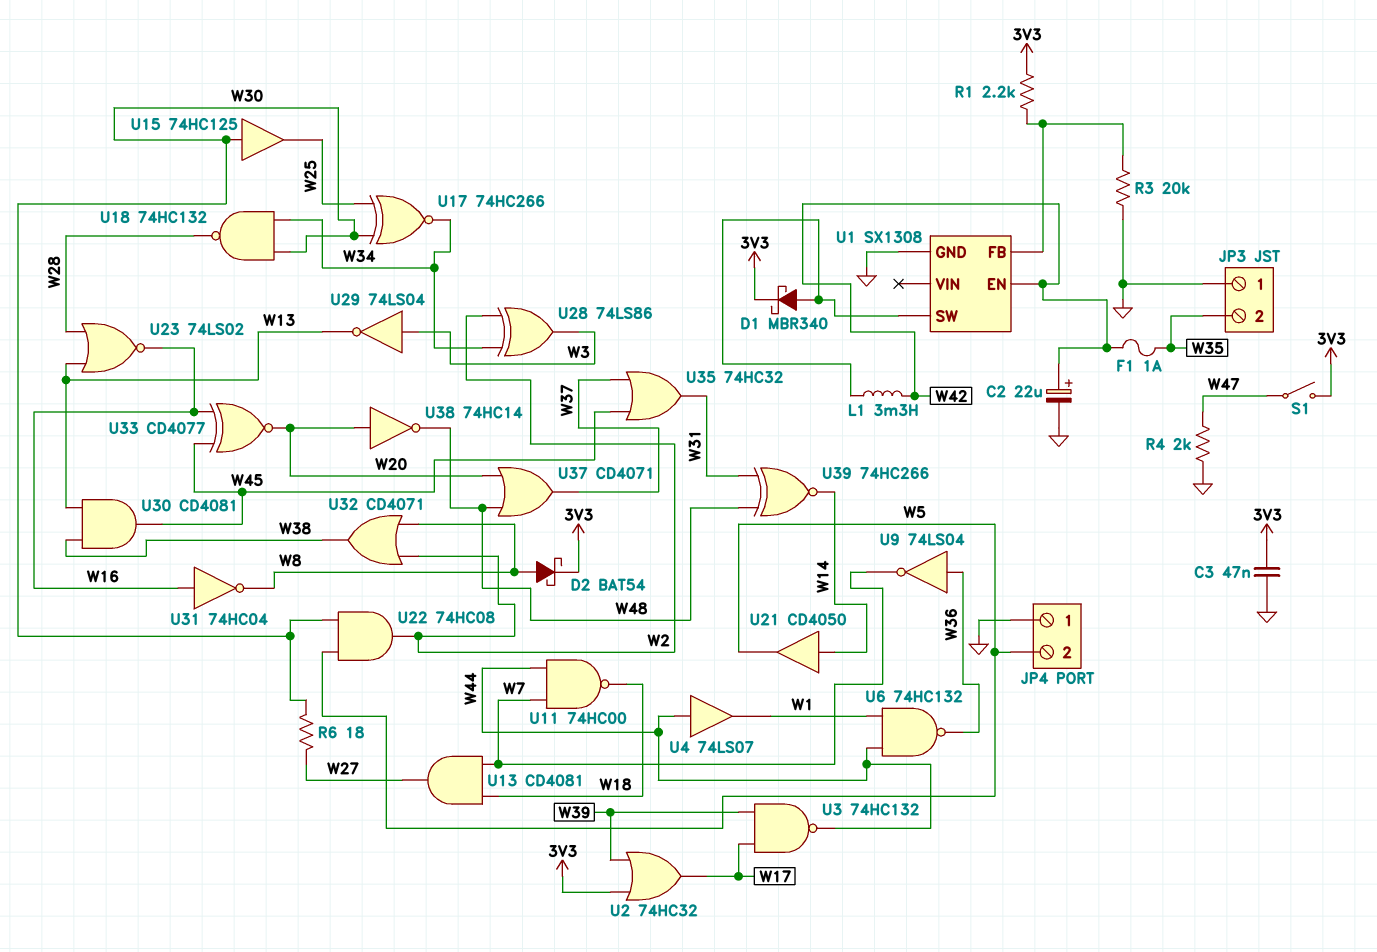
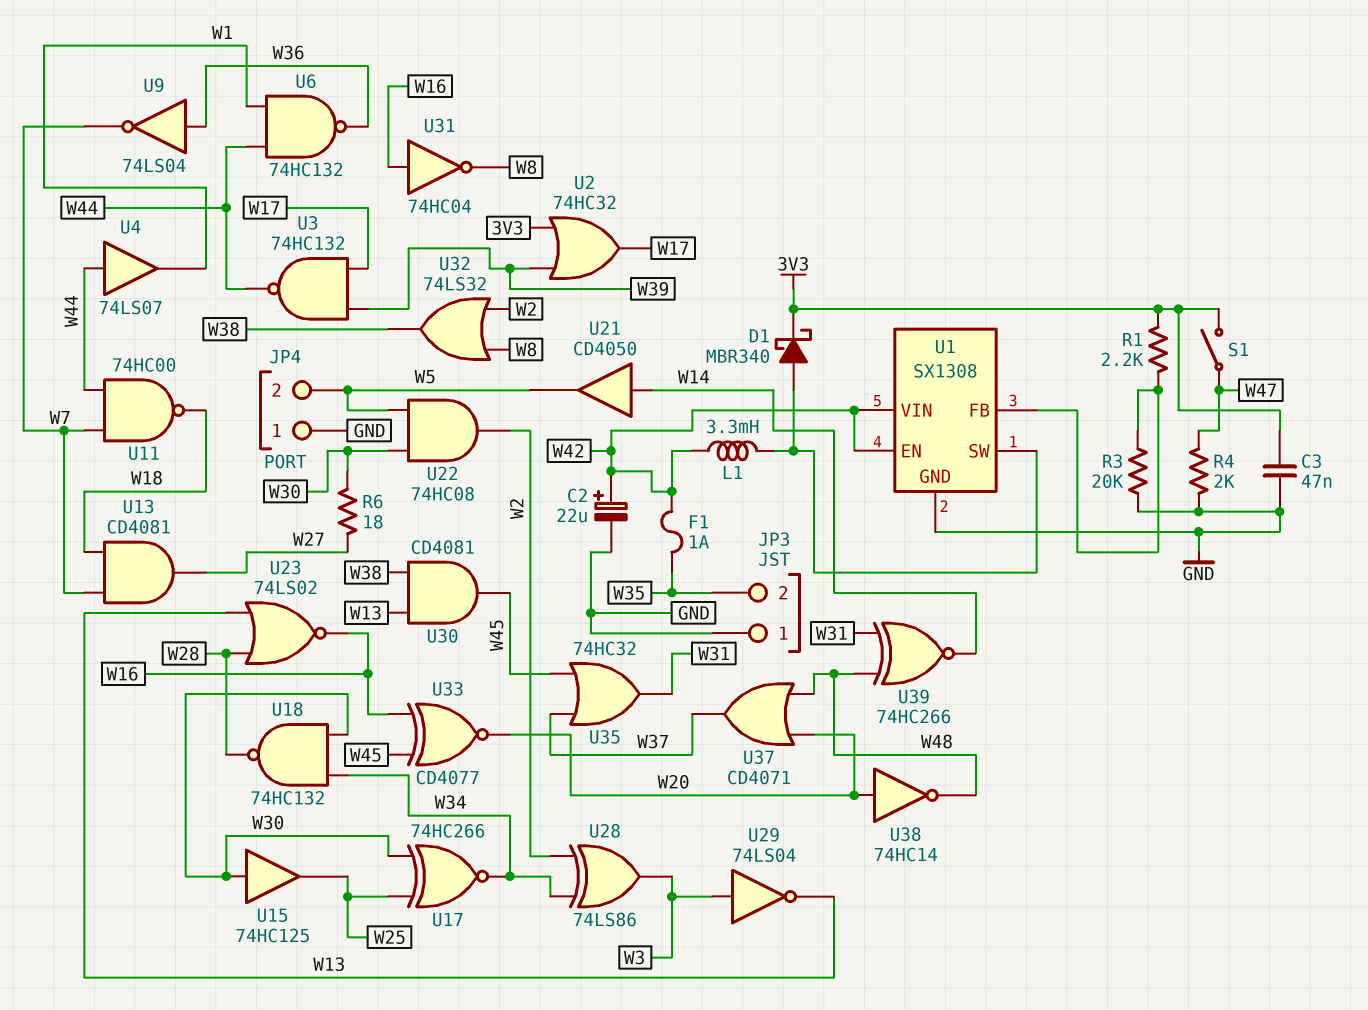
D2: schottky BAT54 (A W8, K 3V3) -> none
U1 pin VIN: none -> W42
U32: OR CD4071 (in W2, in W8, out W38) -> OR 74LS32 (in W2, in W8, out W38)

